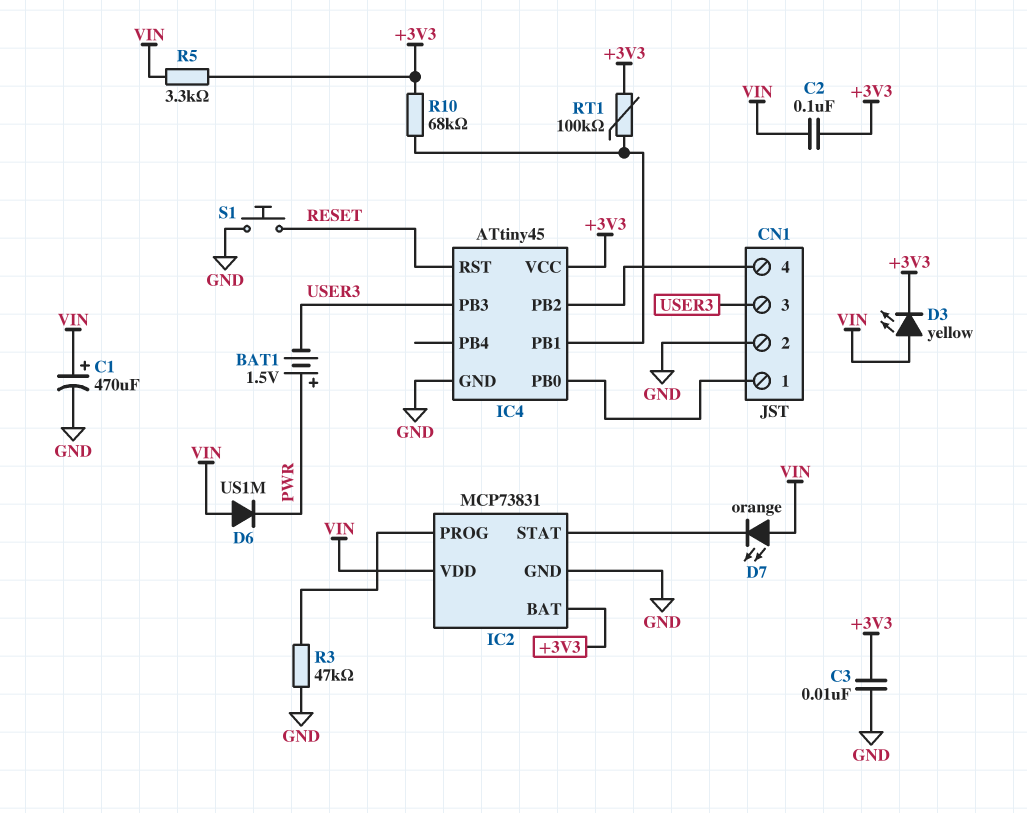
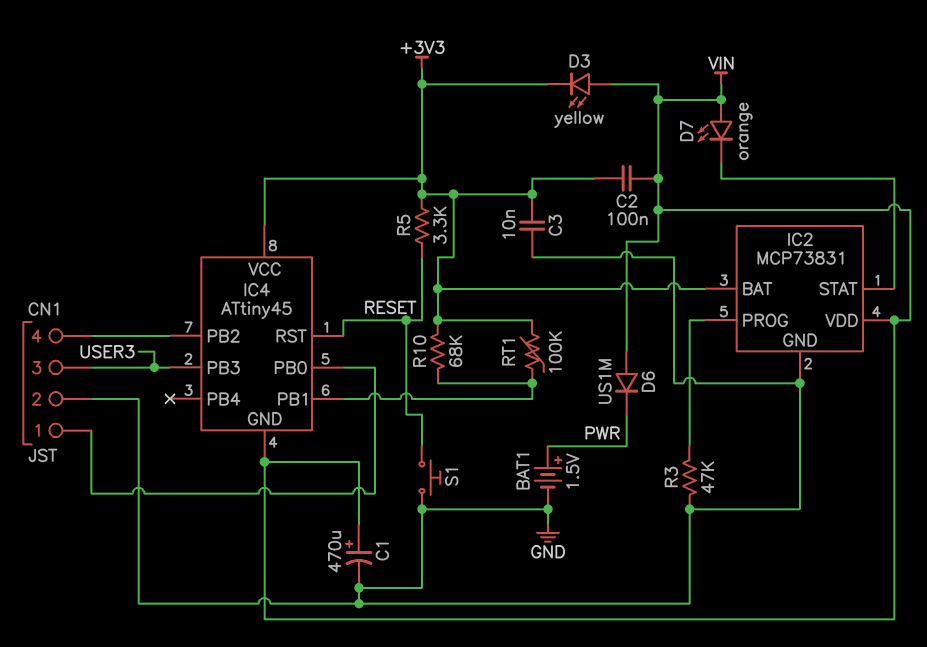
BAT1: 1.5V (plus PWR, minus USER3) -> 1.5V (plus PWR, minus GND)
IC4 pin GND: GND -> VIN
R5: 3.3k (+3V3, VIN) -> 3.3k (+3V3, RESET)

